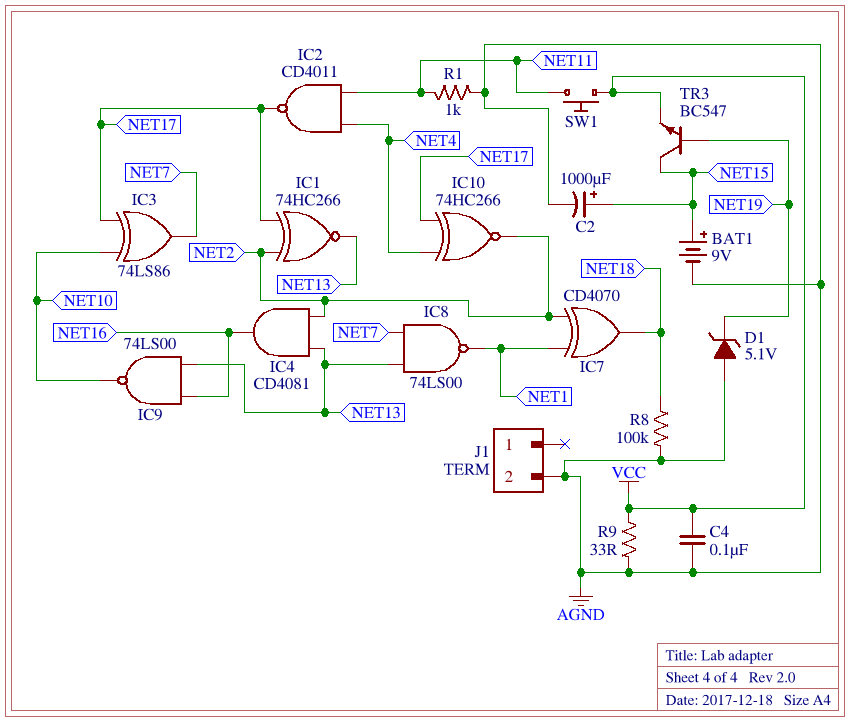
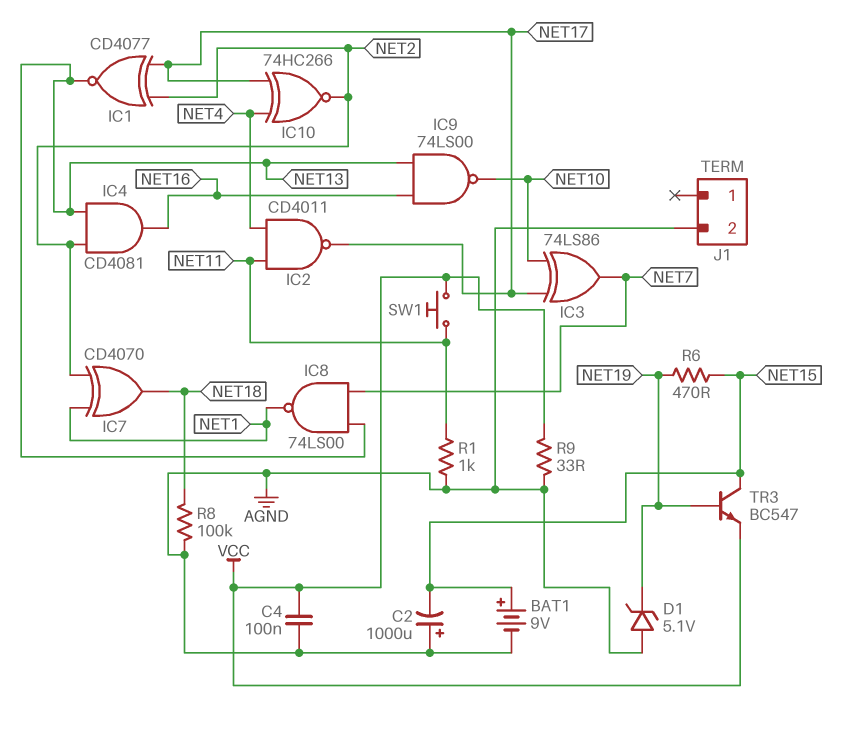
C2: 1000uF (plus NET15, minus AGND) -> 1000uF (plus AGND, minus NET15)
IC1: XNOR 74HC266 (in NET2, in NET17, out NET13) -> XNOR CD4077 (in NET2, in NET17, out NET13)
R6: none -> 470 (NET15, NET19)

